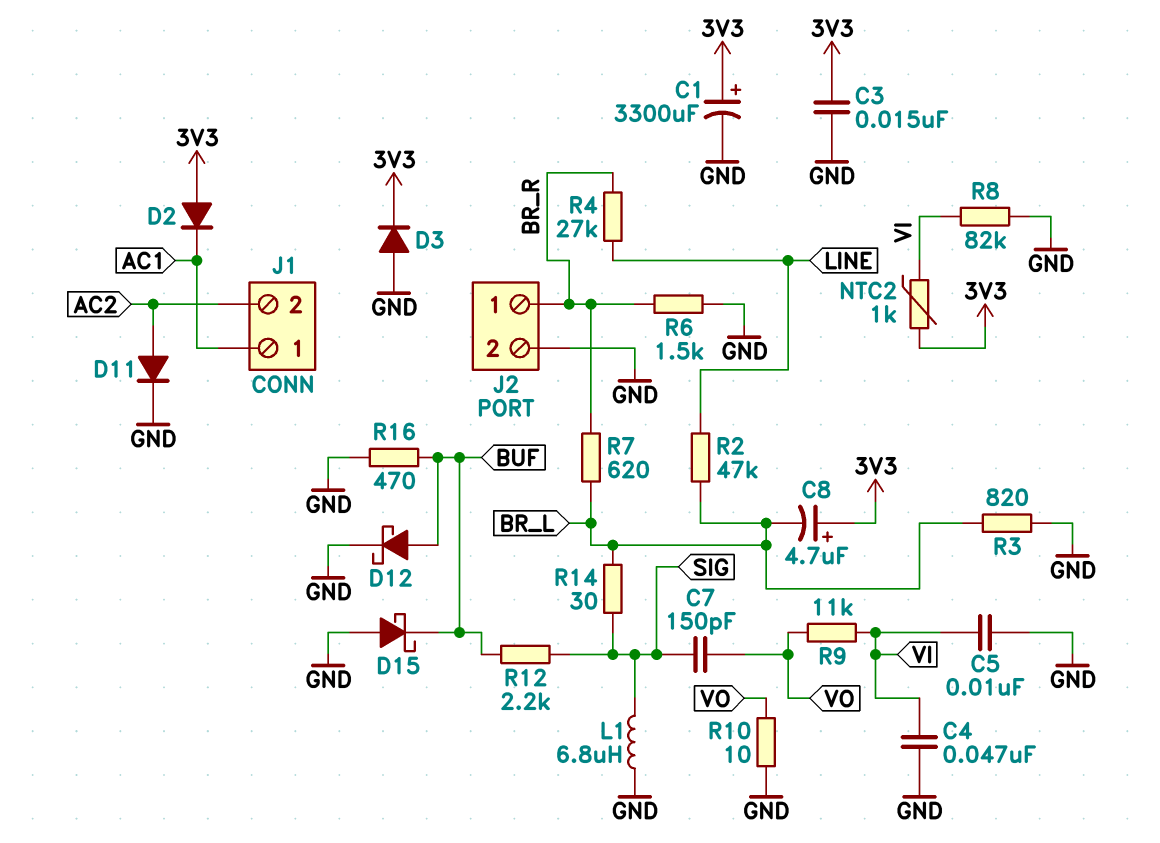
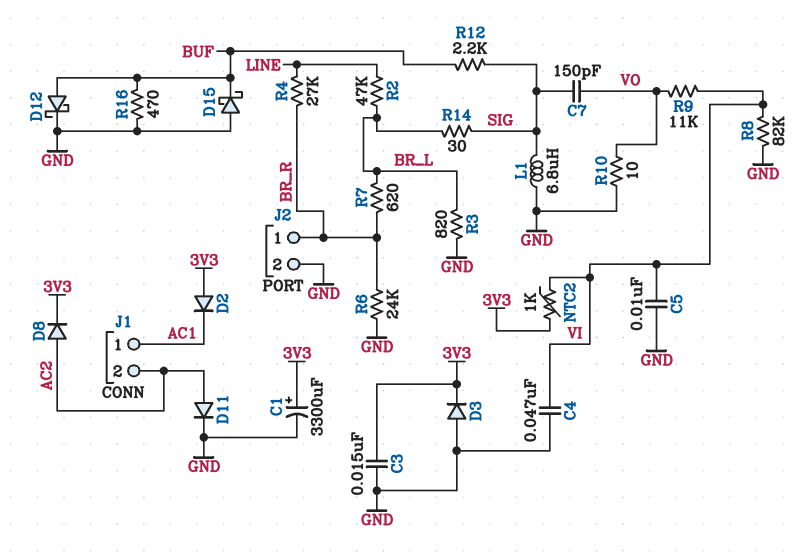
C8: 4.7uF (plus 3V3, minus BR_L) -> none
D8: none -> diode (A AC2, K 3V3)
R6: 1.5k (BR_R, GND) -> 24k (BR_R, GND)

